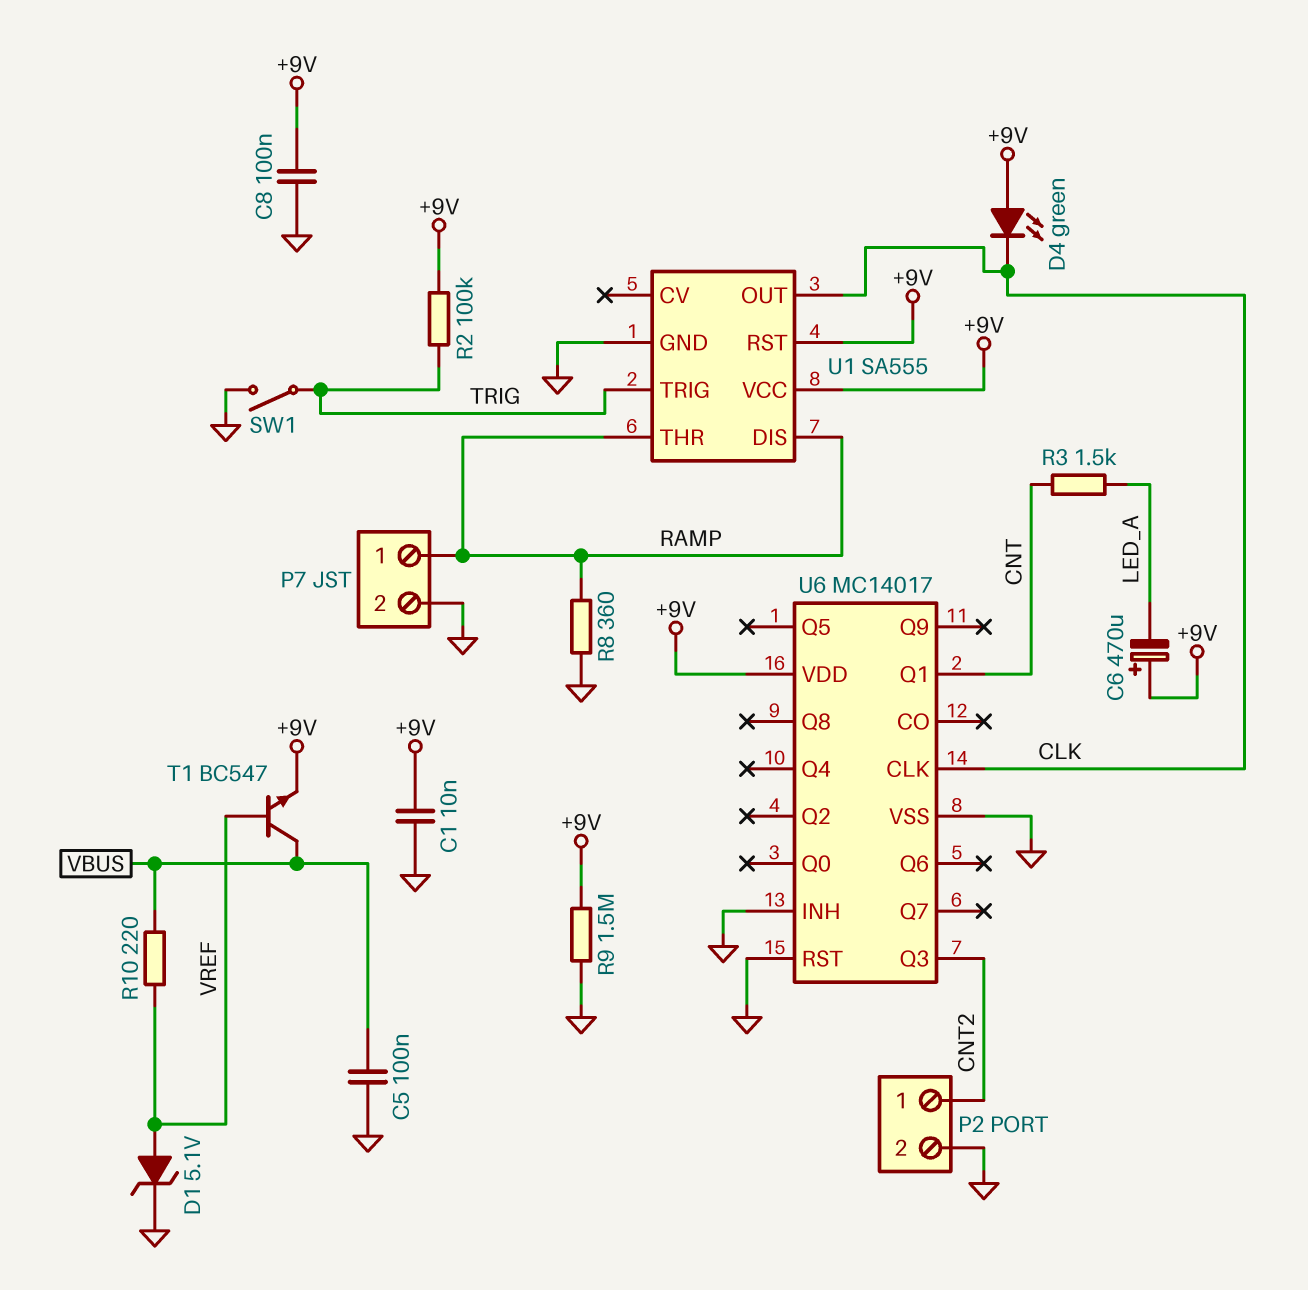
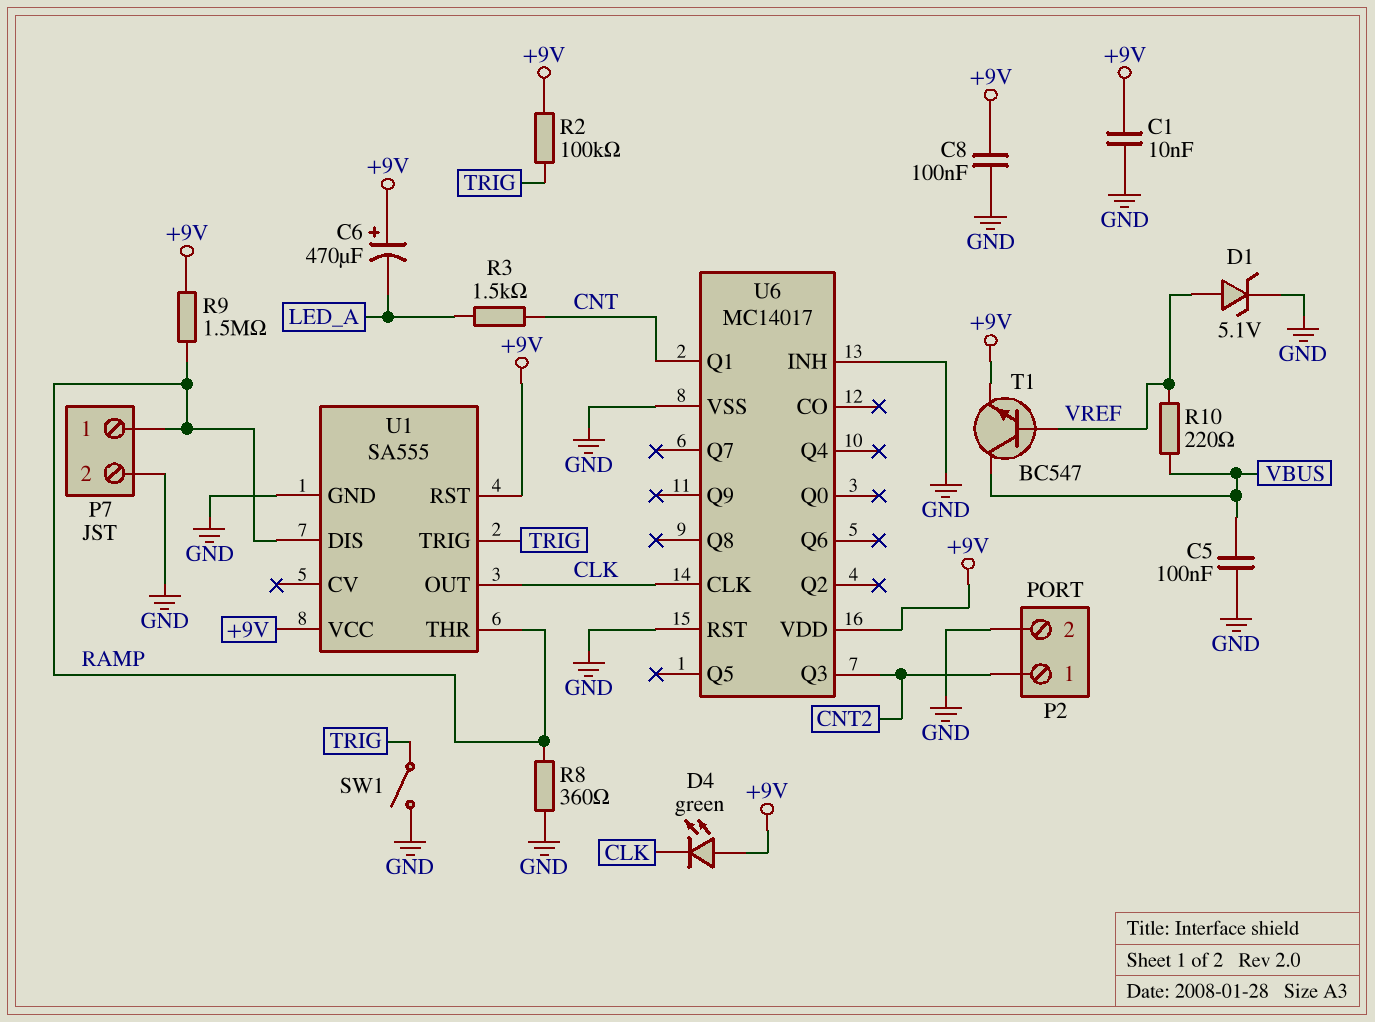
R9: 1.5M (+9V, GND) -> 1.5M (+9V, RAMP)

